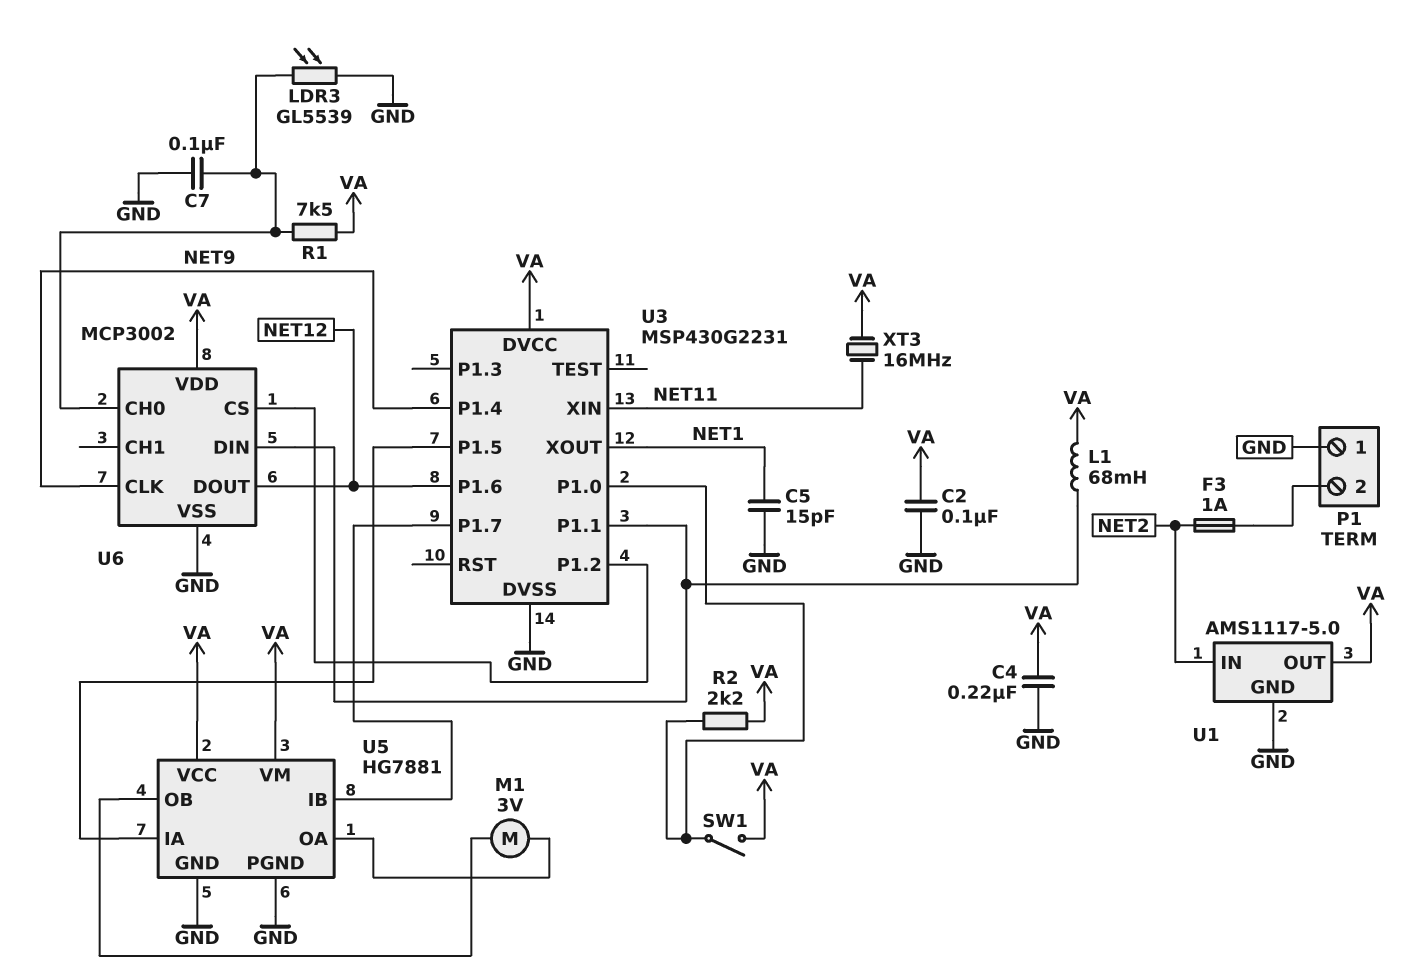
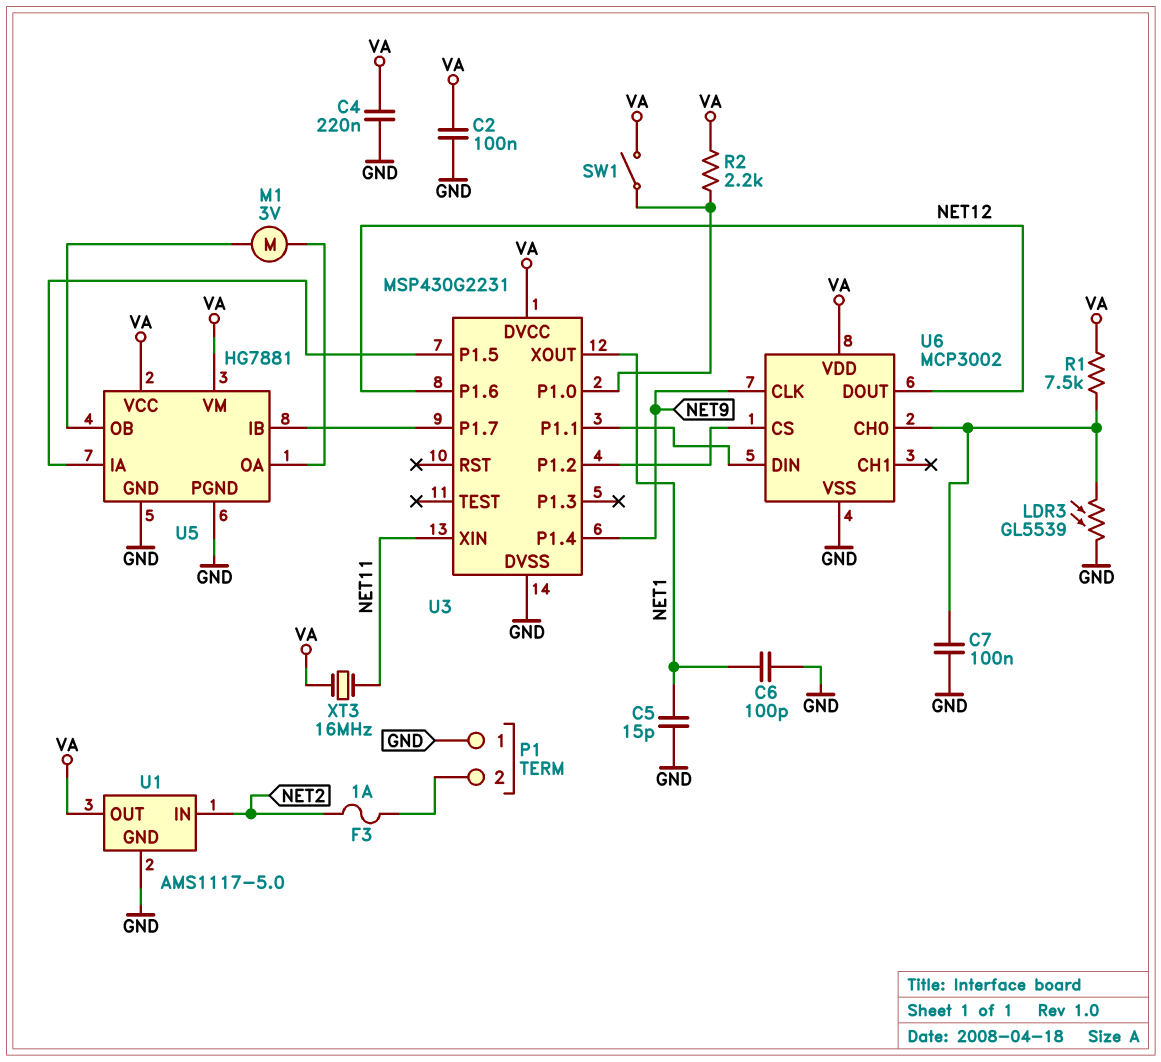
C6: none -> 100pF (GND, NET1)
L1: 68mH (U3/P1.1, VA) -> none

